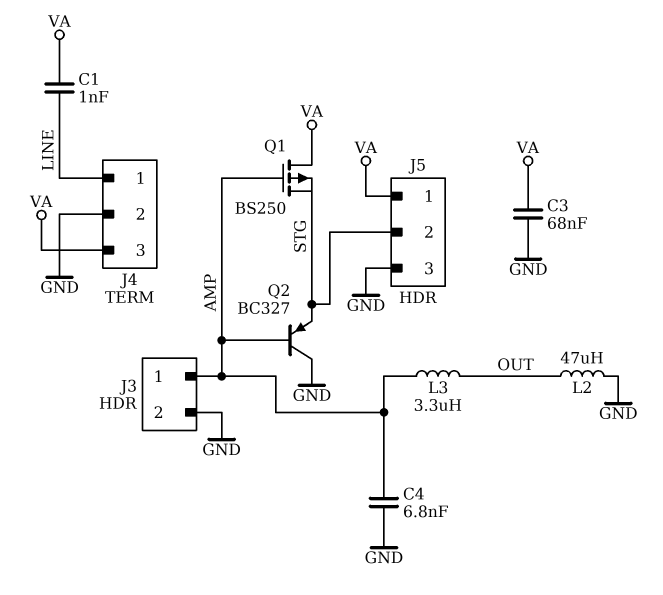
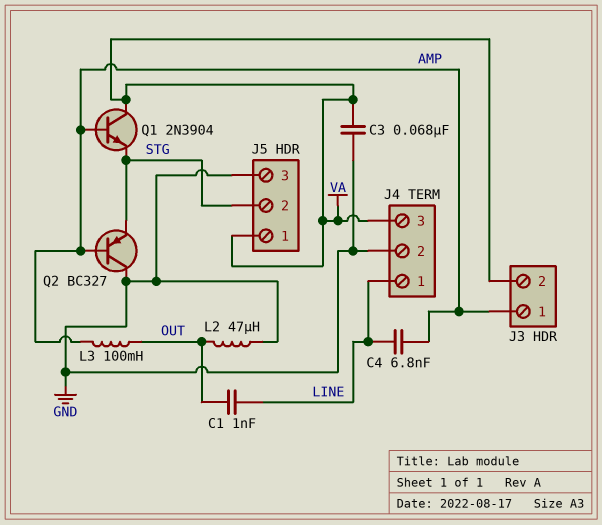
C1: 1nF (LINE, VA) -> 1nF (LINE, OUT)
C4: 6.8nF (AMP, GND) -> 6.8nF (AMP, LINE)
J3 pin 2: GND -> VA
L3: 3.3uH (AMP, OUT) -> 100mH (AMP, OUT)
Q1: PMOS BS250 (G AMP, D VA, S STG) -> NPN 2N3904 (B AMP, C VA, E STG)

